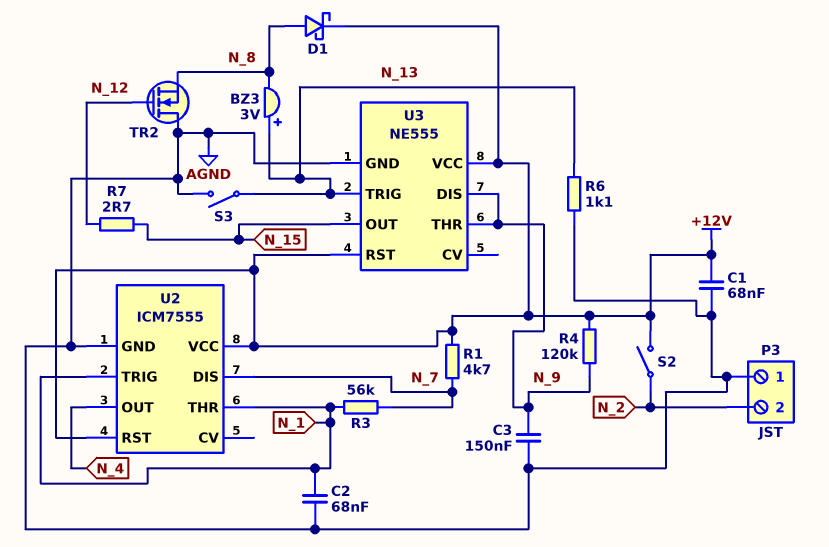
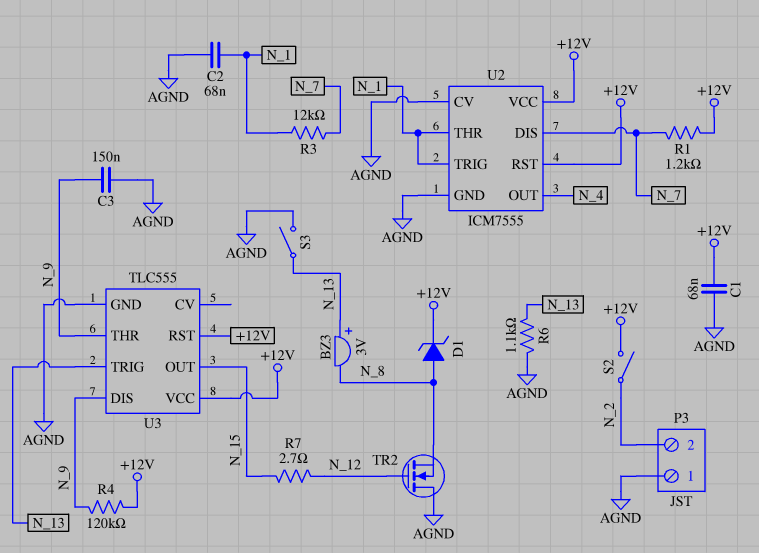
D1: schottky (A N_8, K +12V) -> zener (A N_8, K +12V)
R1: 4.7k (+12V, N_7) -> 1.2k (+12V, N_7)
R3: 56k (N_1, N_7) -> 12k (N_1, N_7)
U2 pin CV: none -> AGND
U3: NE555 -> TLC555

